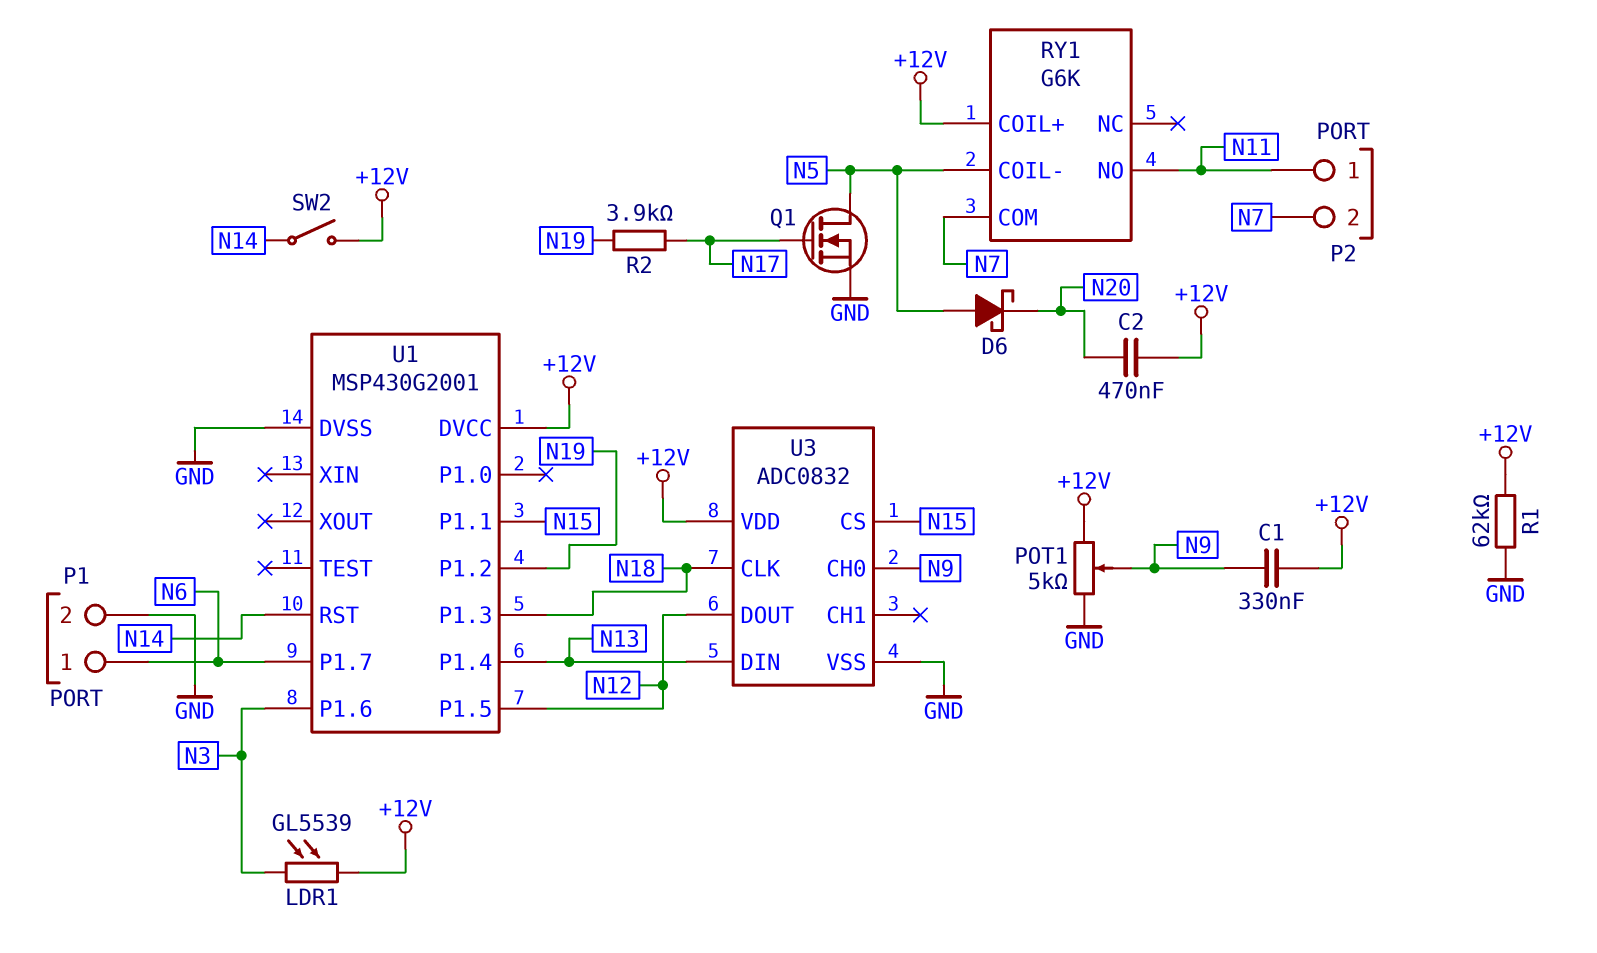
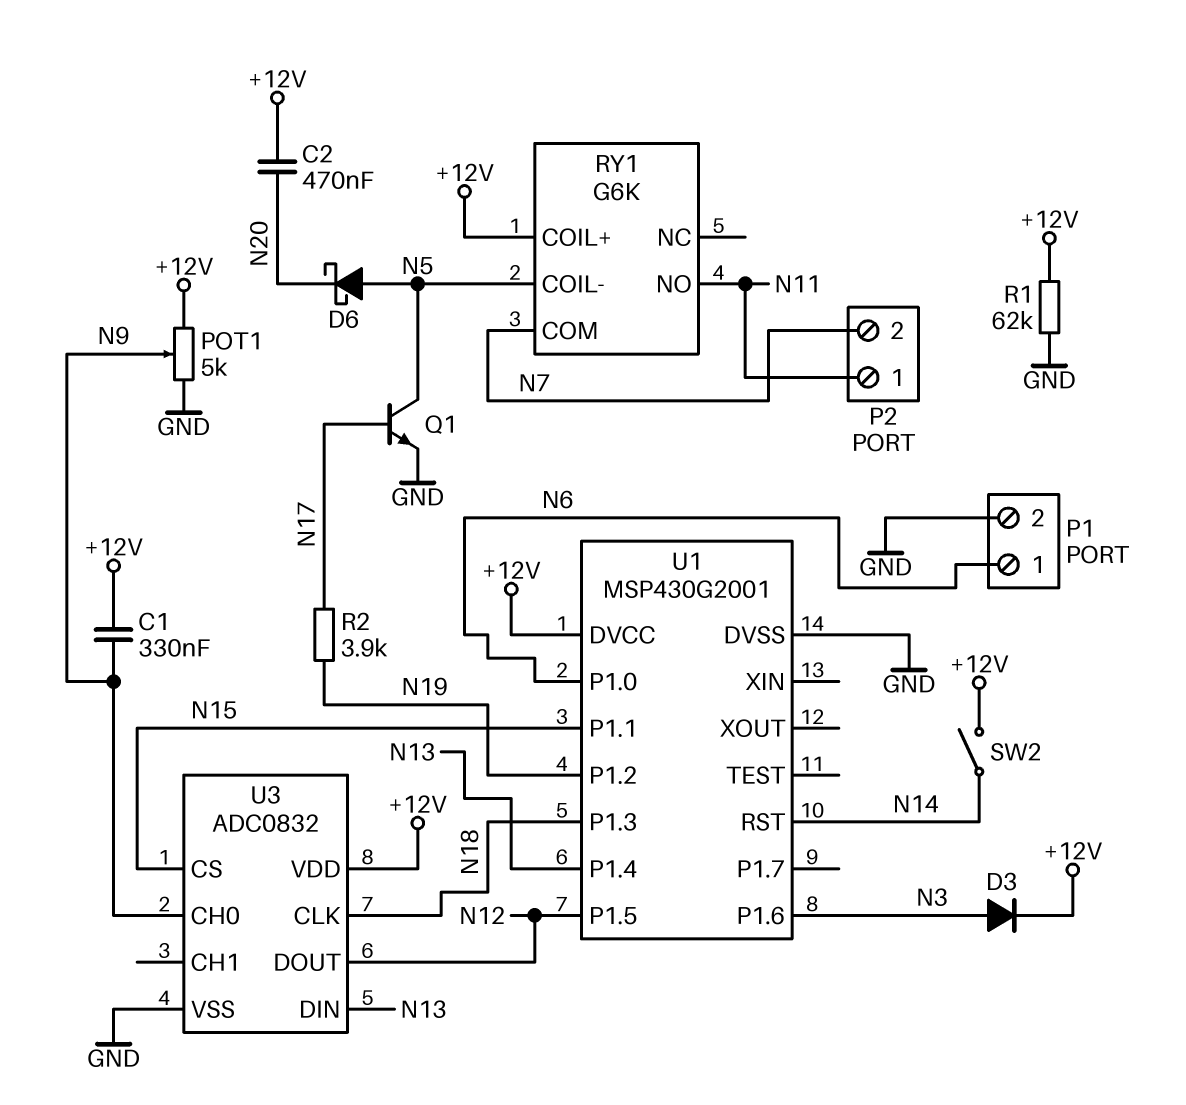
D3: none -> diode (A N3, K +12V)
LDR1: GL5539 (+12V, N3) -> none
Q1: NMOS (G N17, D N5, S GND) -> NPN (B N17, C N5, E GND)
U1 pin P1.0: none -> N6
U1 pin P1.7: N6 -> none

